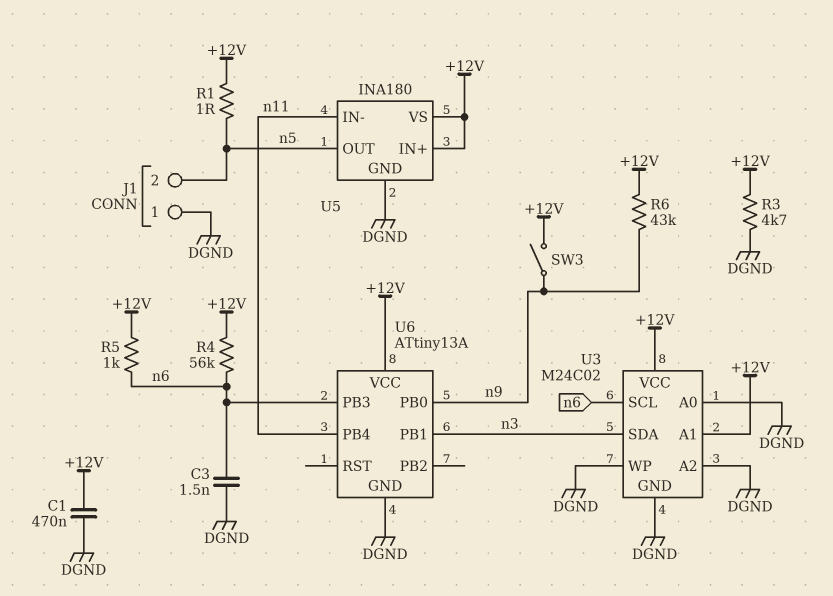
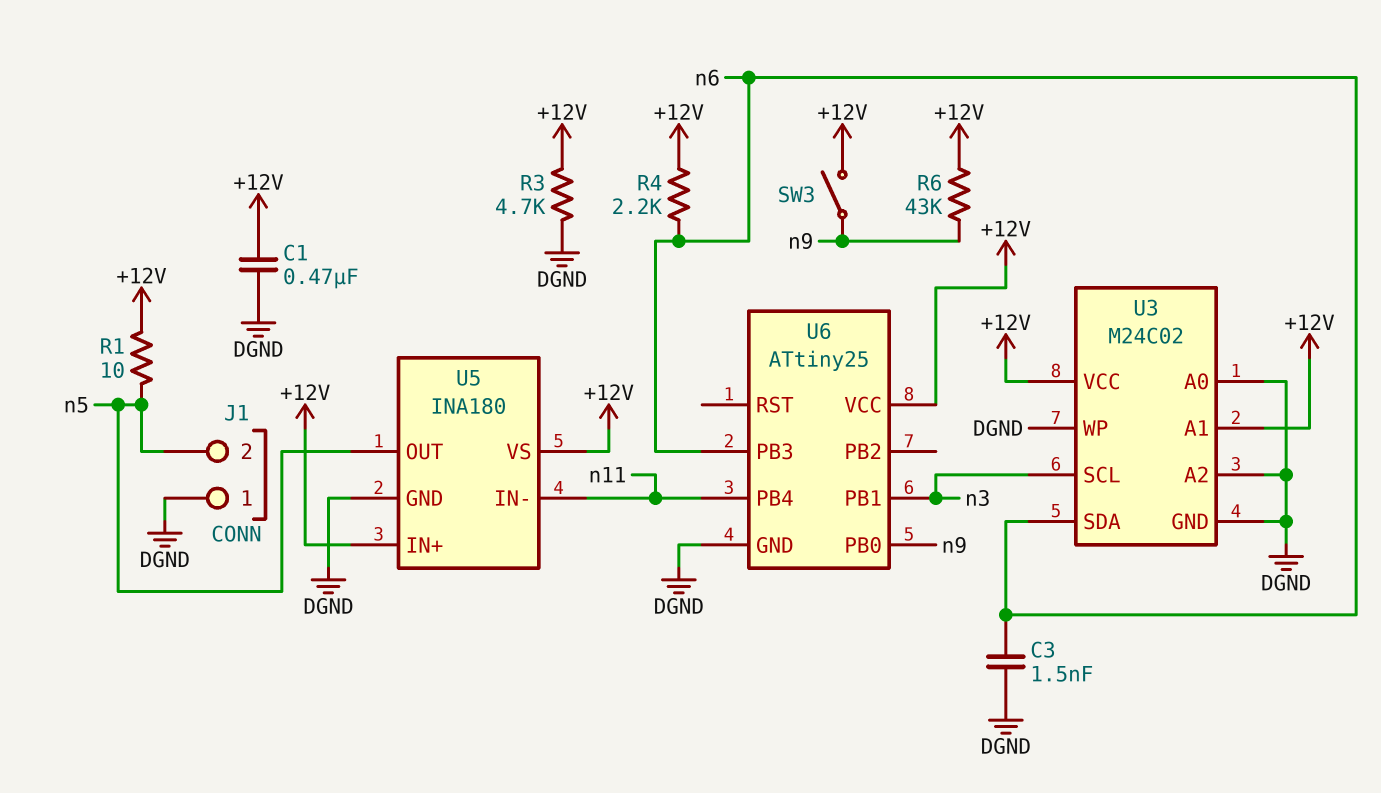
R1: 1 (+12V, n5) -> 10 (+12V, n5)
R4: 56k (+12V, n6) -> 2.2k (+12V, n6)
R5: 1k (+12V, n6) -> none
U3 pin SCL: n6 -> n3
U3 pin SDA: n3 -> n6
U6: ATtiny13A -> ATtiny25

